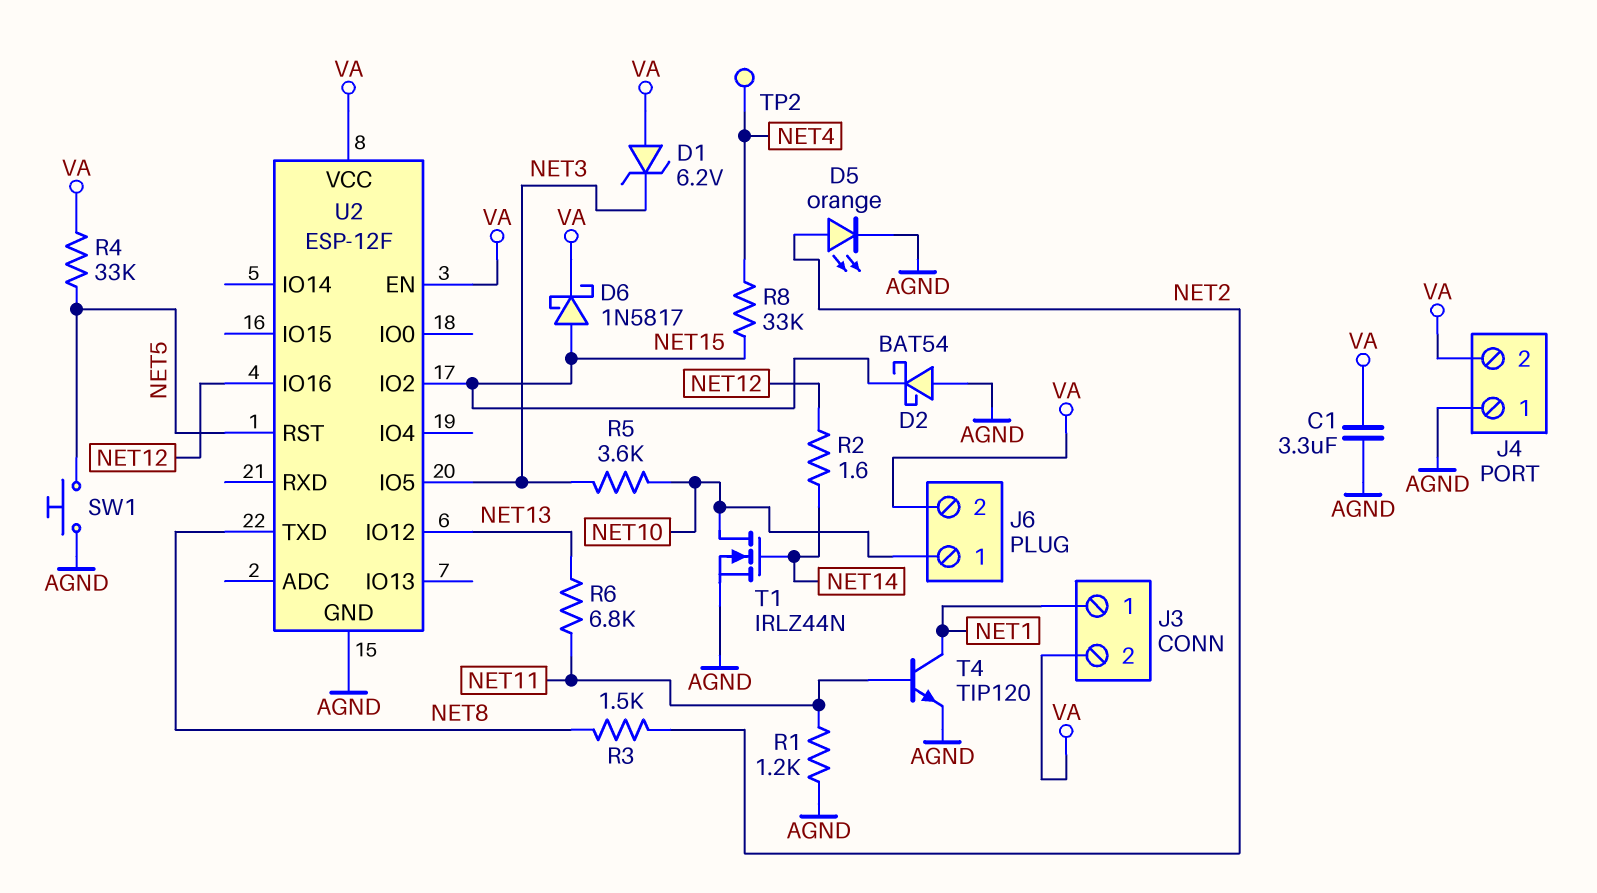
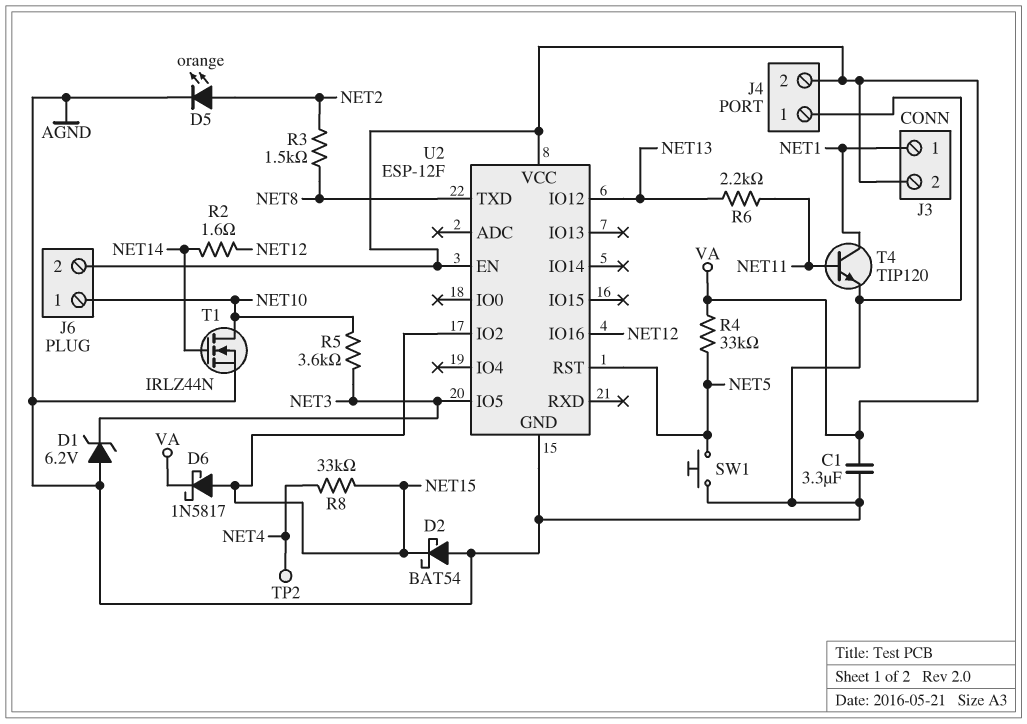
D1: zener 6.2V (A VA, K NET3) -> zener 6.2V (A AGND, K NET3)
R1: 1.2k (AGND, NET11) -> none
R6: 6.8k (NET11, NET13) -> 2.2k (NET11, NET13)

